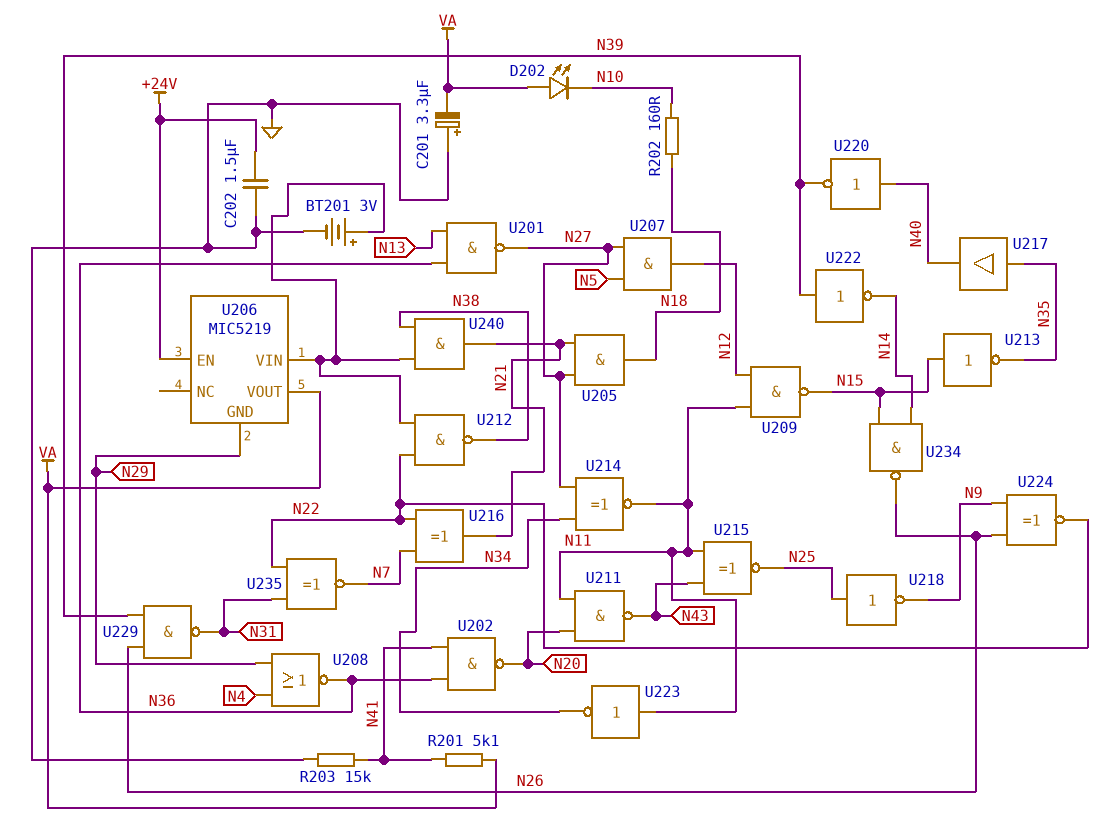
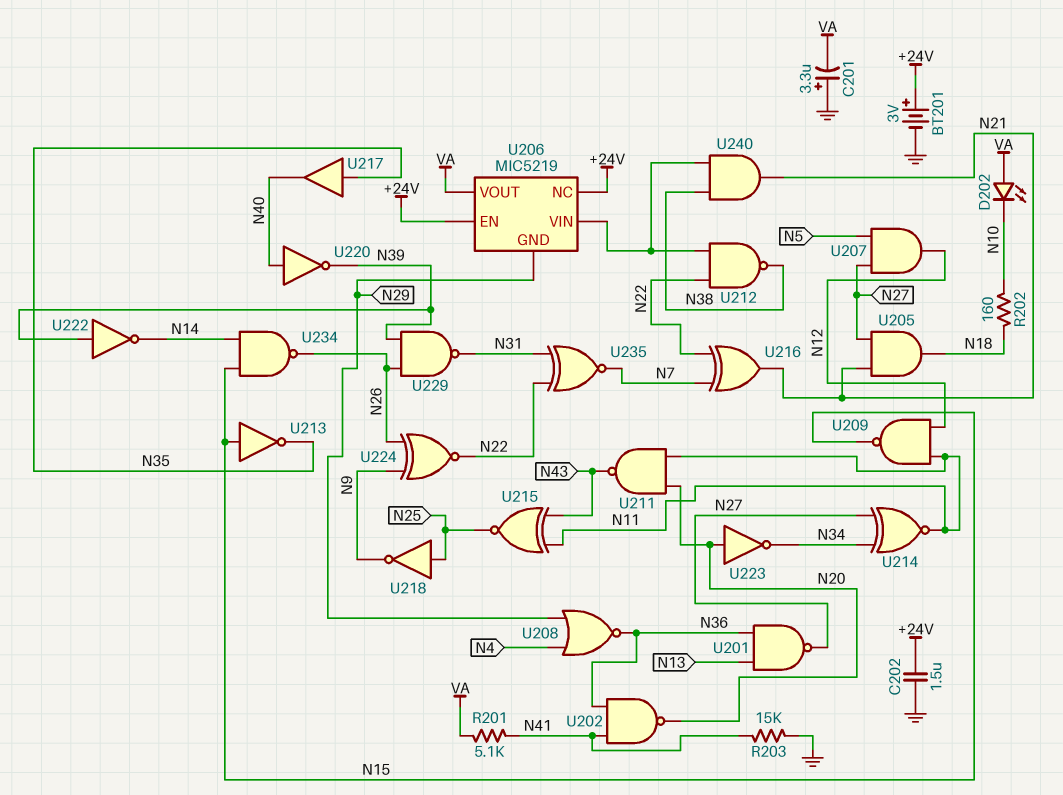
BT201: 3V (plus U206/VIN, minus GND) -> 3V (plus +24V, minus GND)
U206 pin NC: none -> +24V
U223: NOT (in N11, out N34) -> NOT (in N20, out N34)

